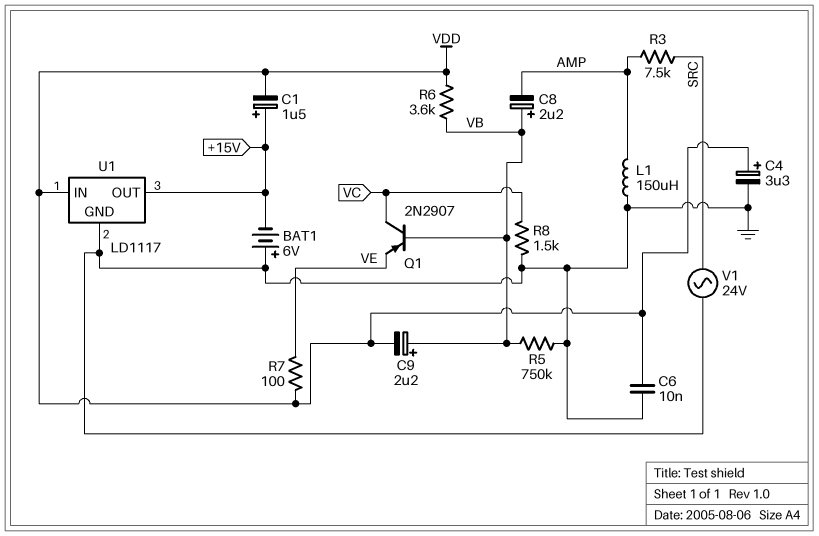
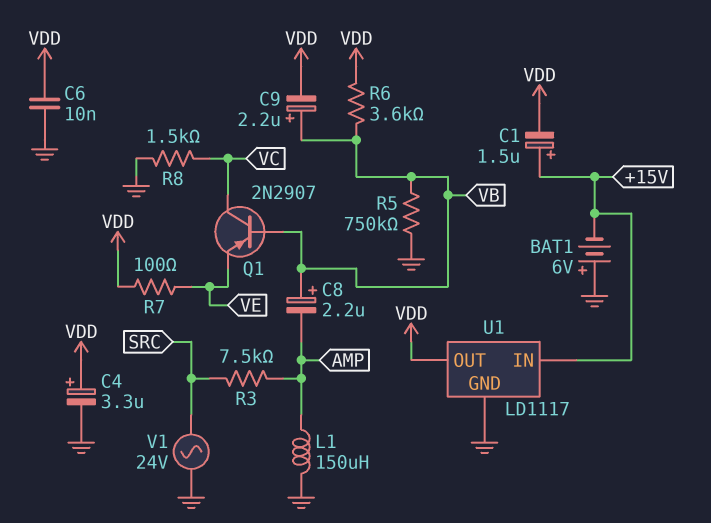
U1 pin IN: VDD -> +15V
U1 pin OUT: +15V -> VDD

